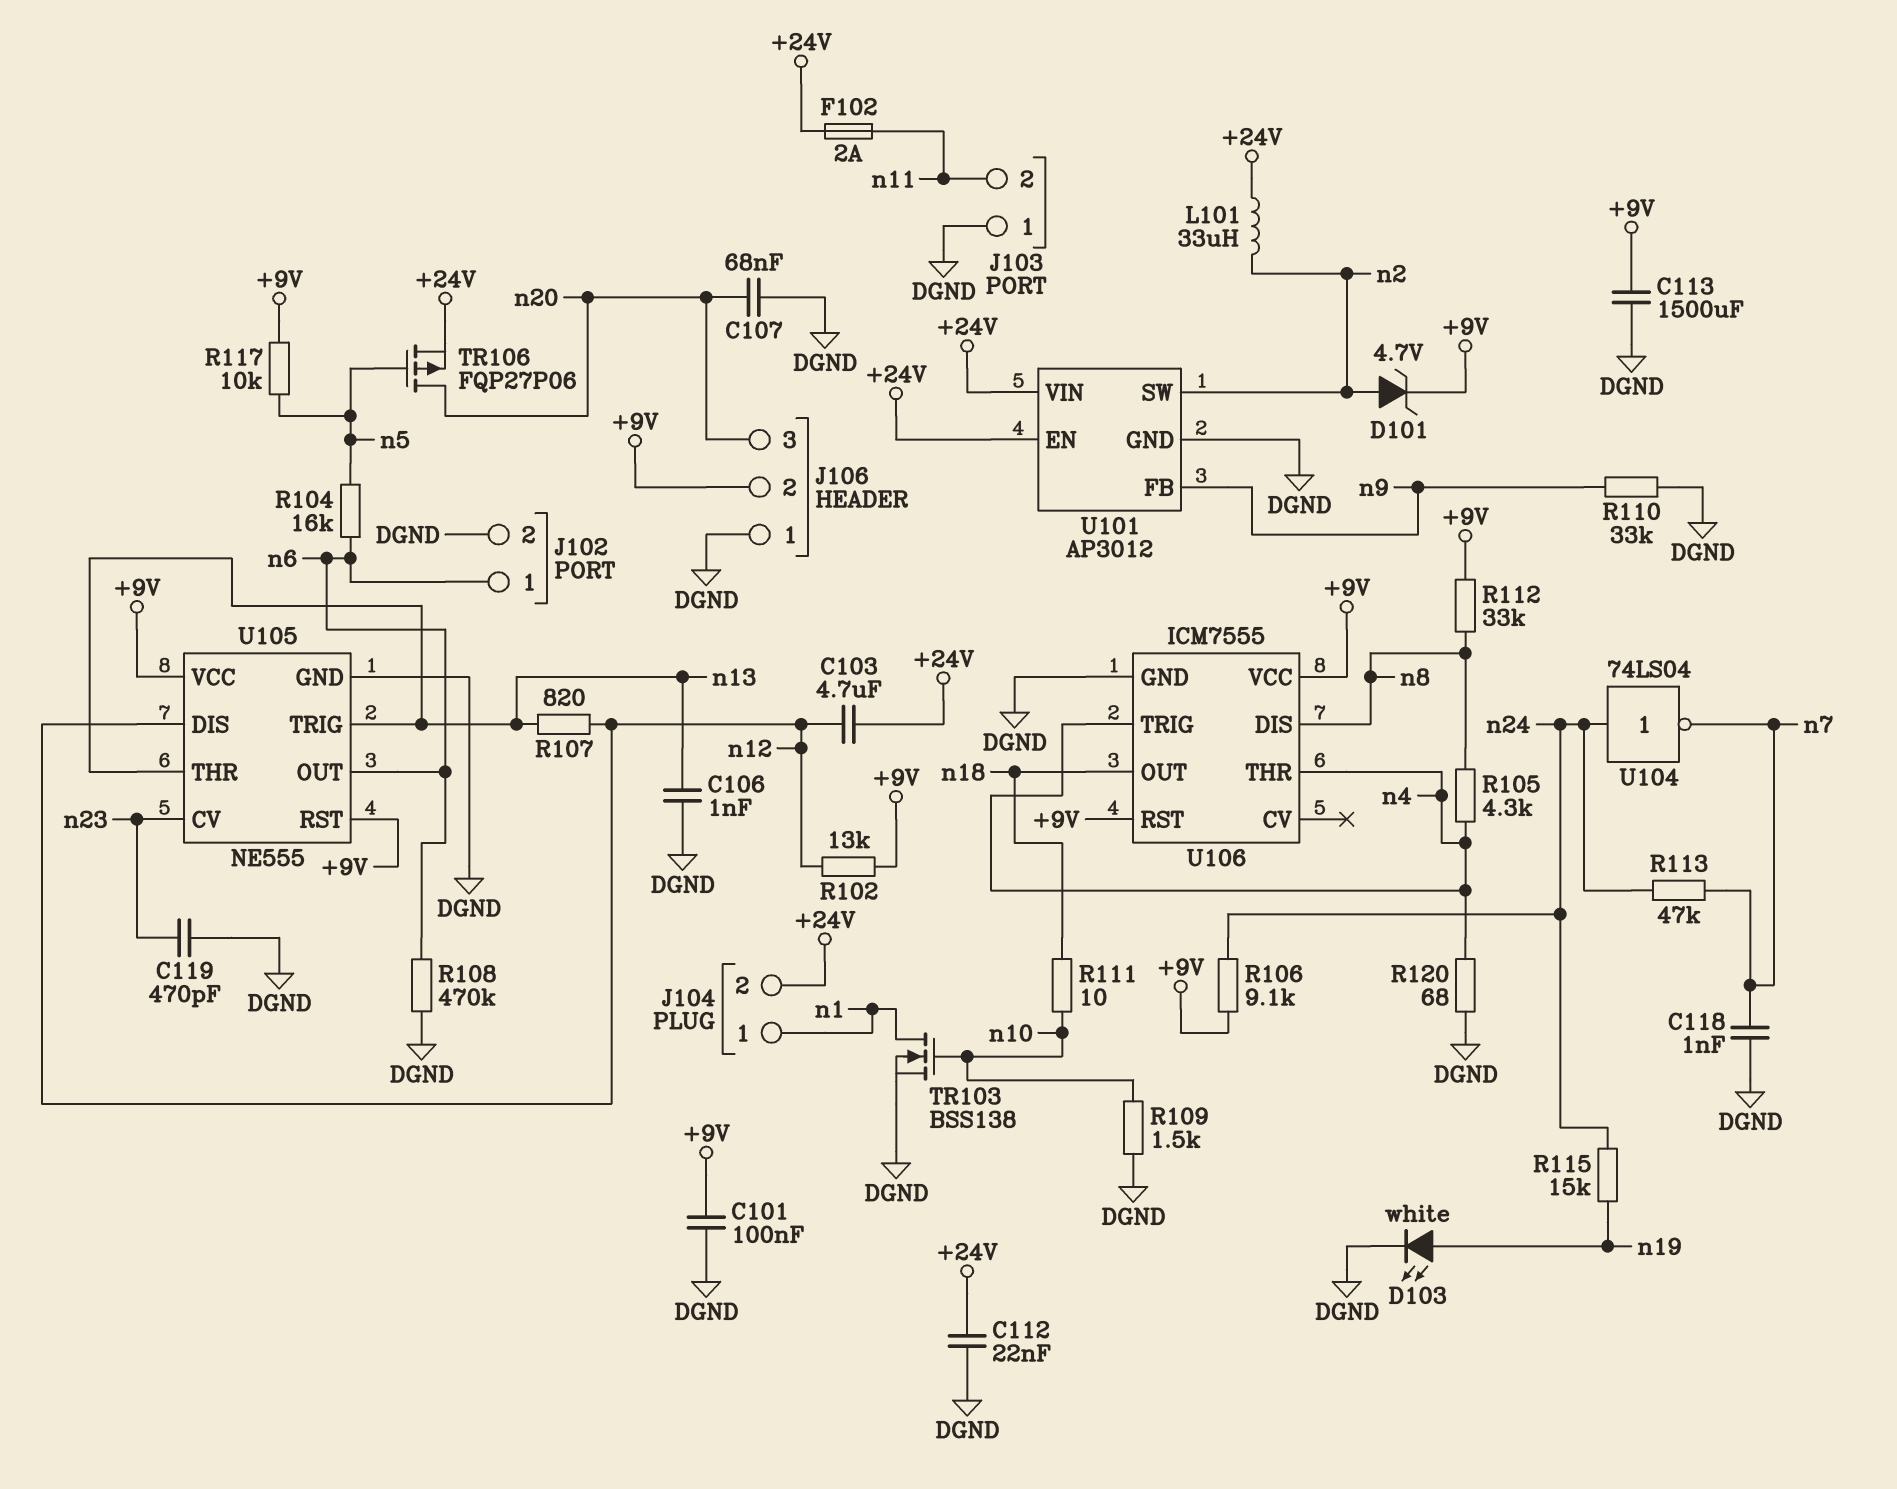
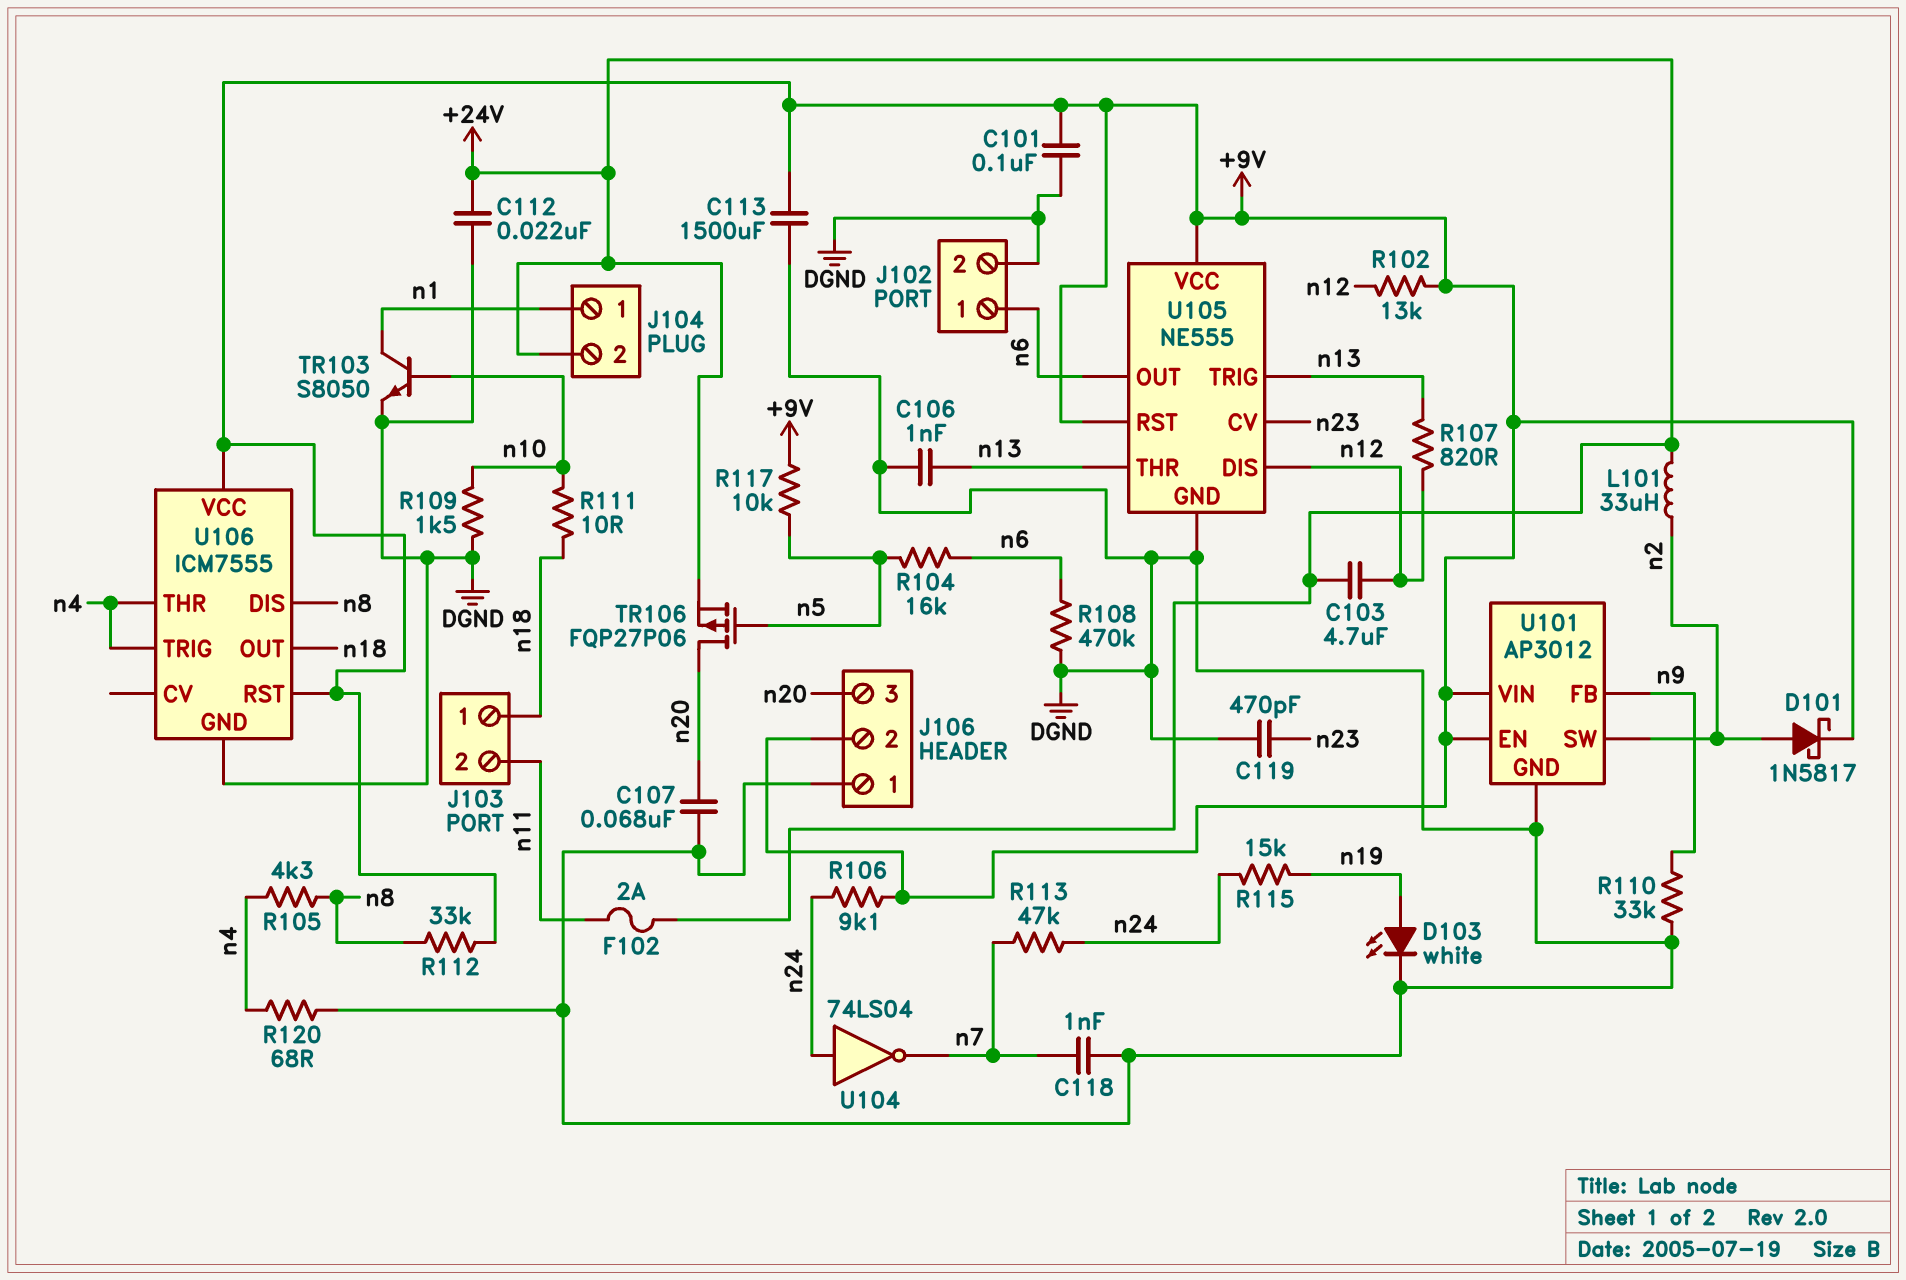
D101: zener 4.7V (A n2, K +9V) -> schottky 1N5817 (A n2, K +9V)
J103 pin 1: DGND -> n18
TR103: NMOS BSS138 (G n10, D n1, S DGND) -> NPN S8050 (B n10, C n1, E DGND)
U101 pin EN: +24V -> +9V
U101 pin VIN: +24V -> +9V

